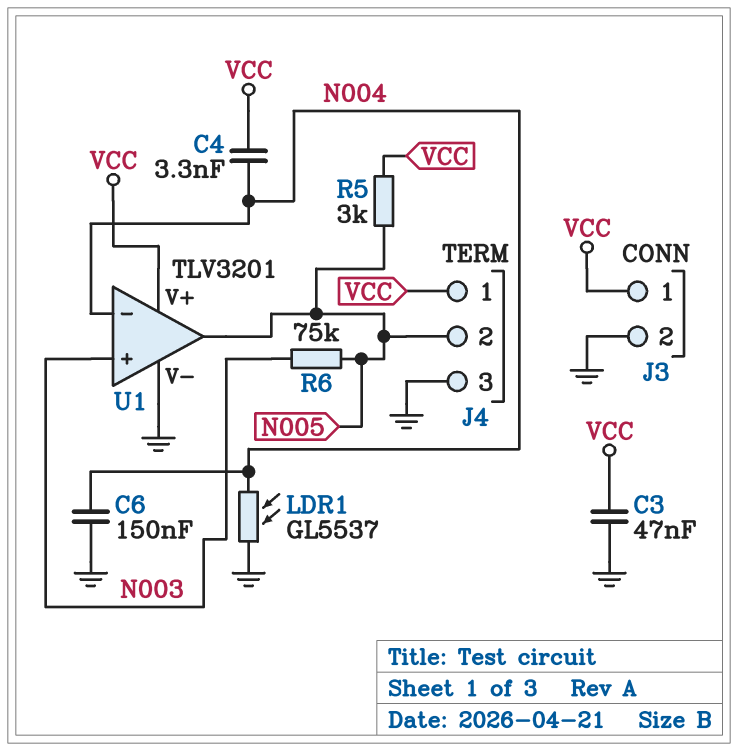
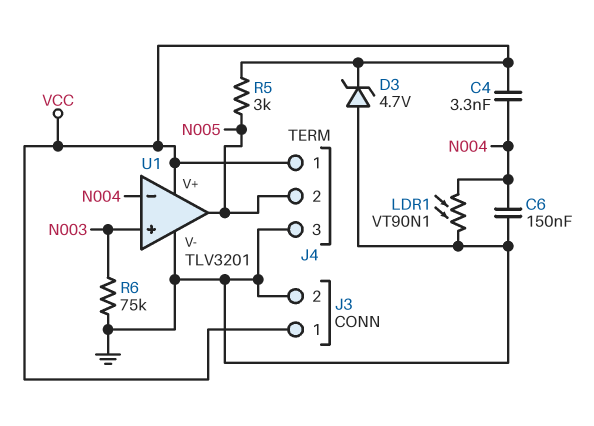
C3: 47nF (GND, VCC) -> none
D3: none -> zener 4.7V (A GND, K VCC)
LDR1: GL5537 (GND, N004) -> VT90N1 (GND, N004)
R6: 75k (N003, N005) -> 75k (GND, N003)

